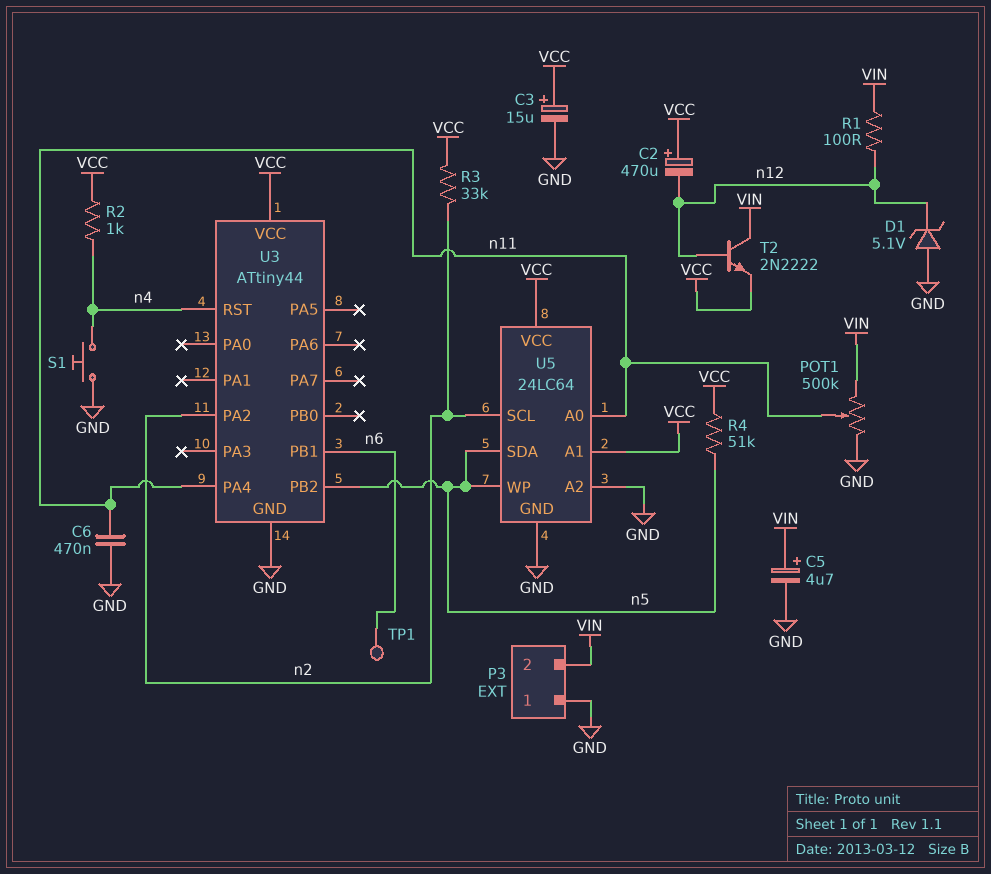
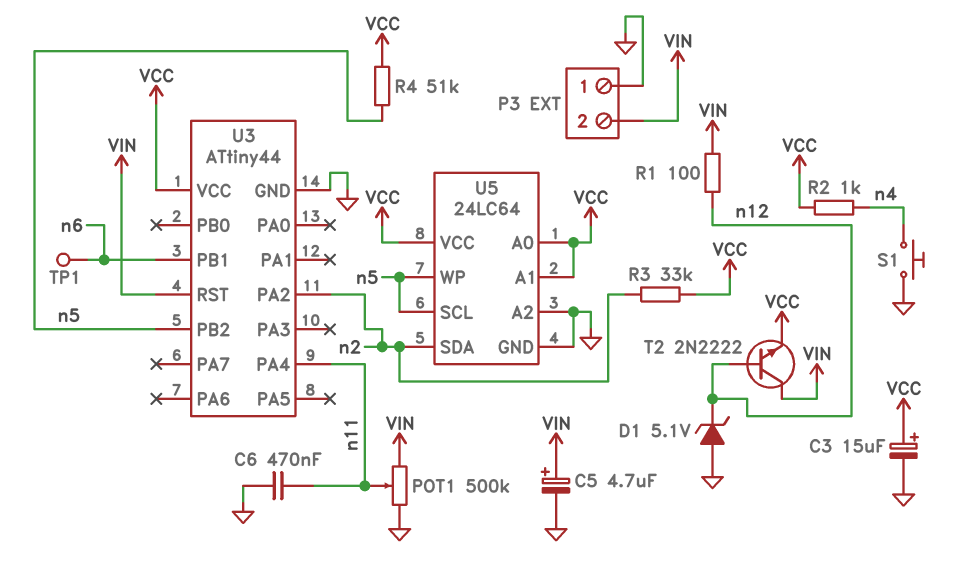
C2: 470uF (plus VCC, minus n12) -> none
U3 pin RST: n4 -> VIN
U5 pin A0: n11 -> VCC
U5 pin SCL: n2 -> n5
U5 pin SDA: n5 -> n2

